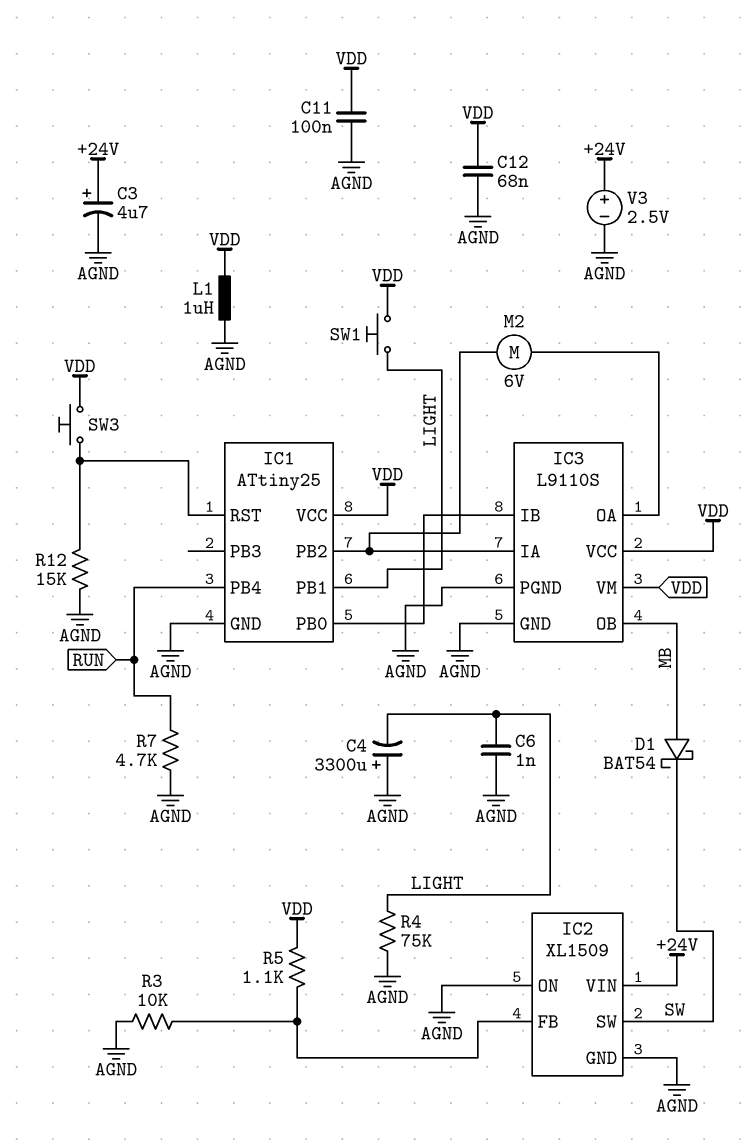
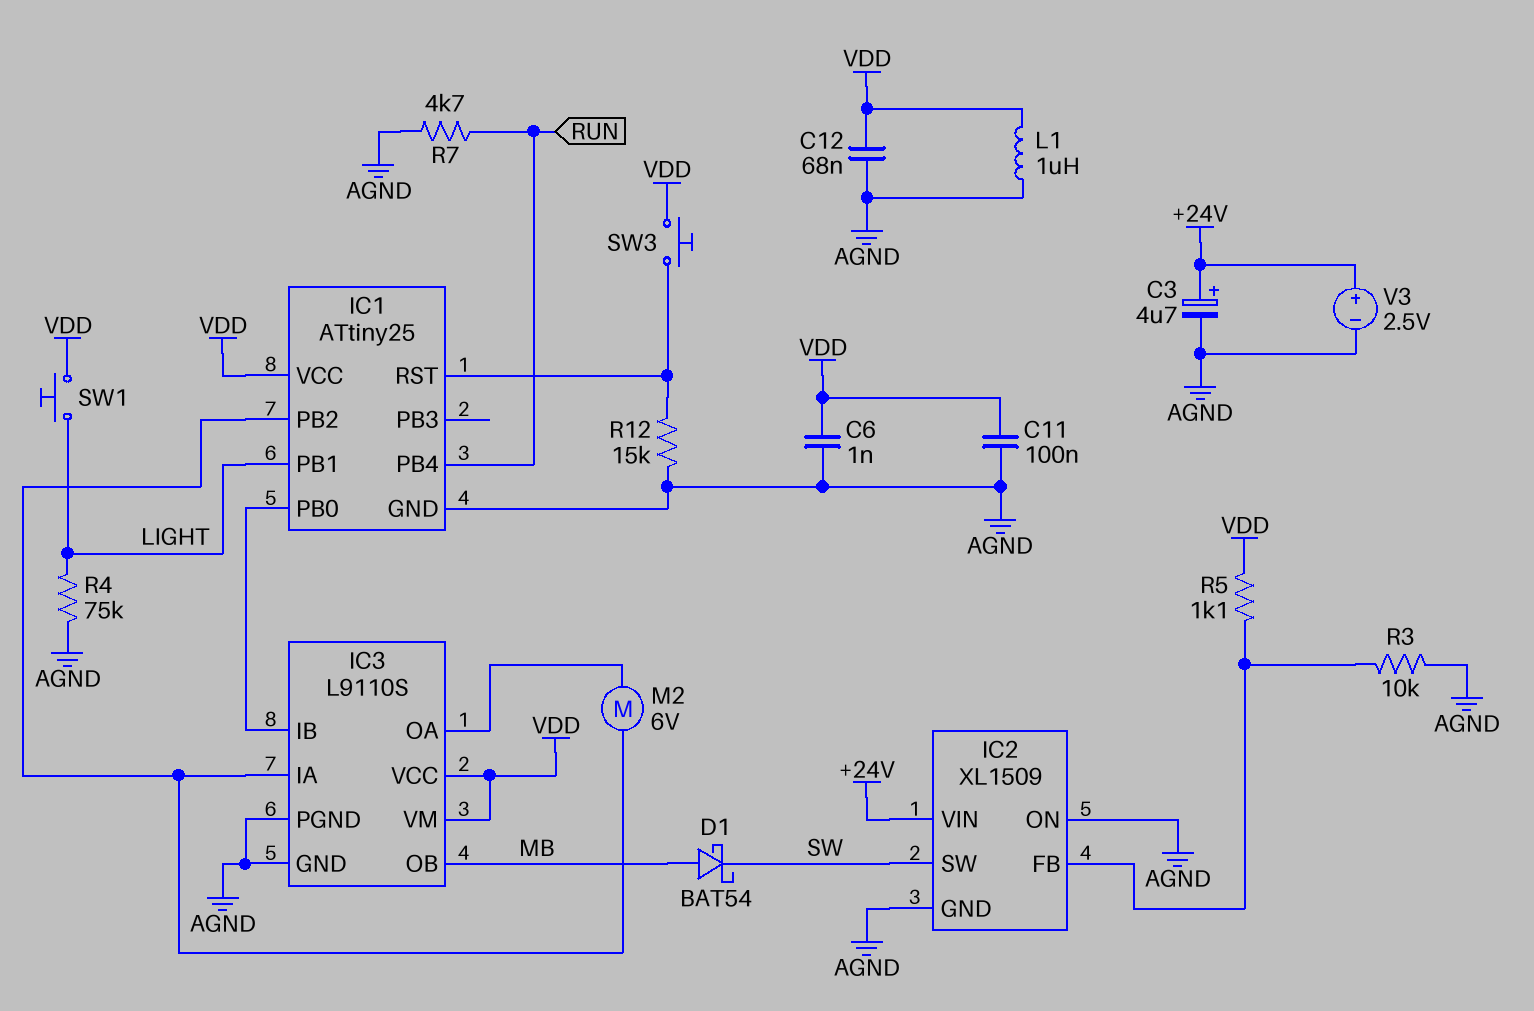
C4: 3300uF (plus AGND, minus LIGHT) -> none
C6: 1nF (AGND, LIGHT) -> 1nF (AGND, VDD)

